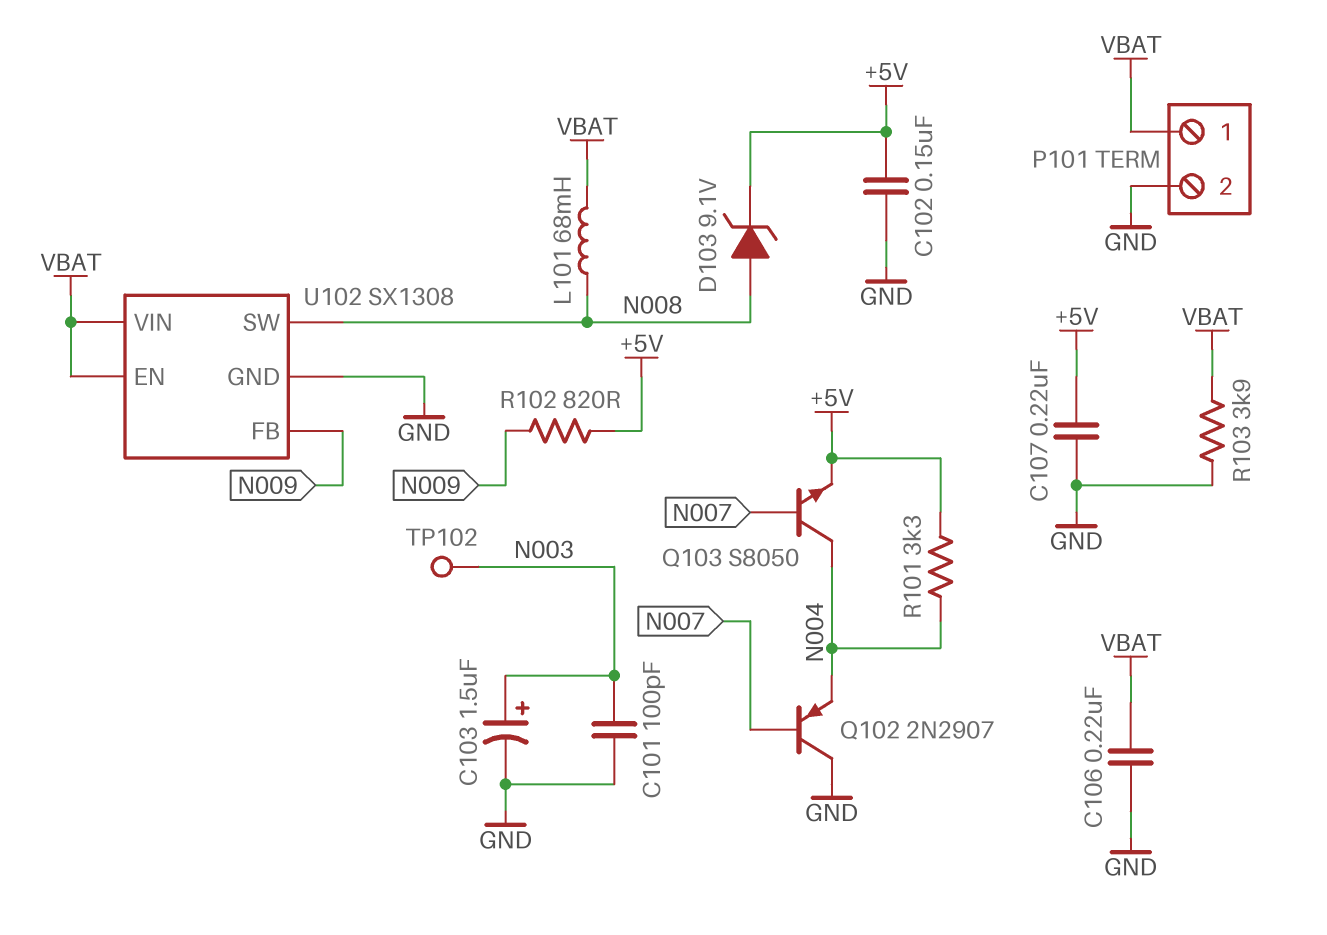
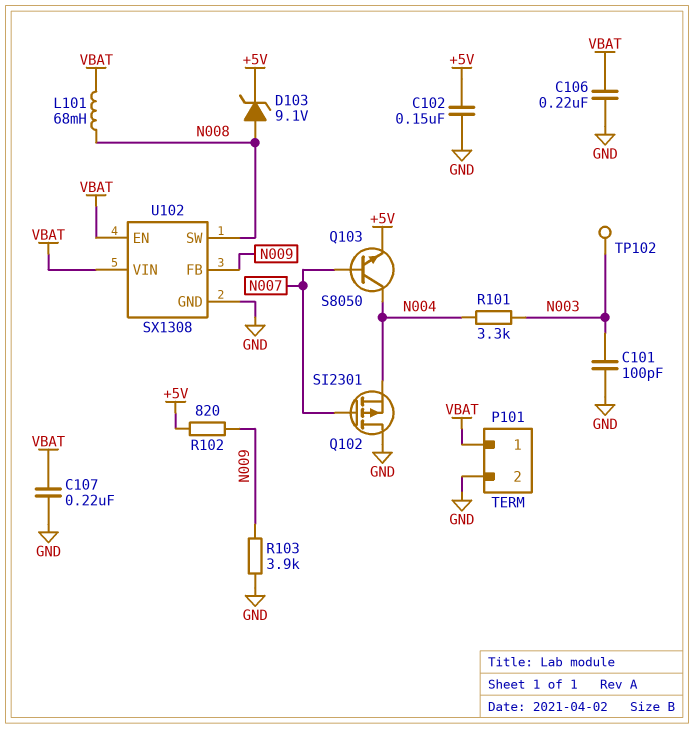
C103: 1.5uF (plus N003, minus GND) -> none
C107: 220nF (+5V, GND) -> 220nF (GND, VBAT)
Q102: PNP 2N2907 (B N007, C GND, E N004) -> PMOS SI2301 (G N007, D GND, S N004)
R101: 3.3k (+5V, N004) -> 3.3k (N003, N004)
R103: 3.9k (GND, VBAT) -> 3.9k (GND, N009)

